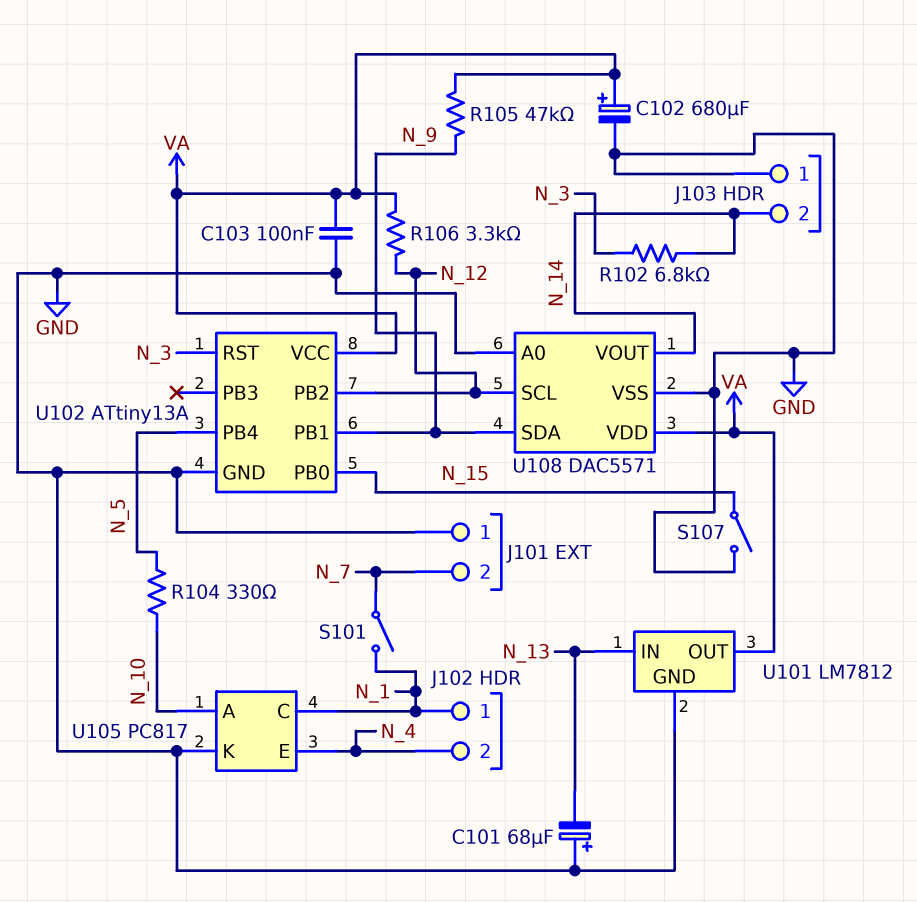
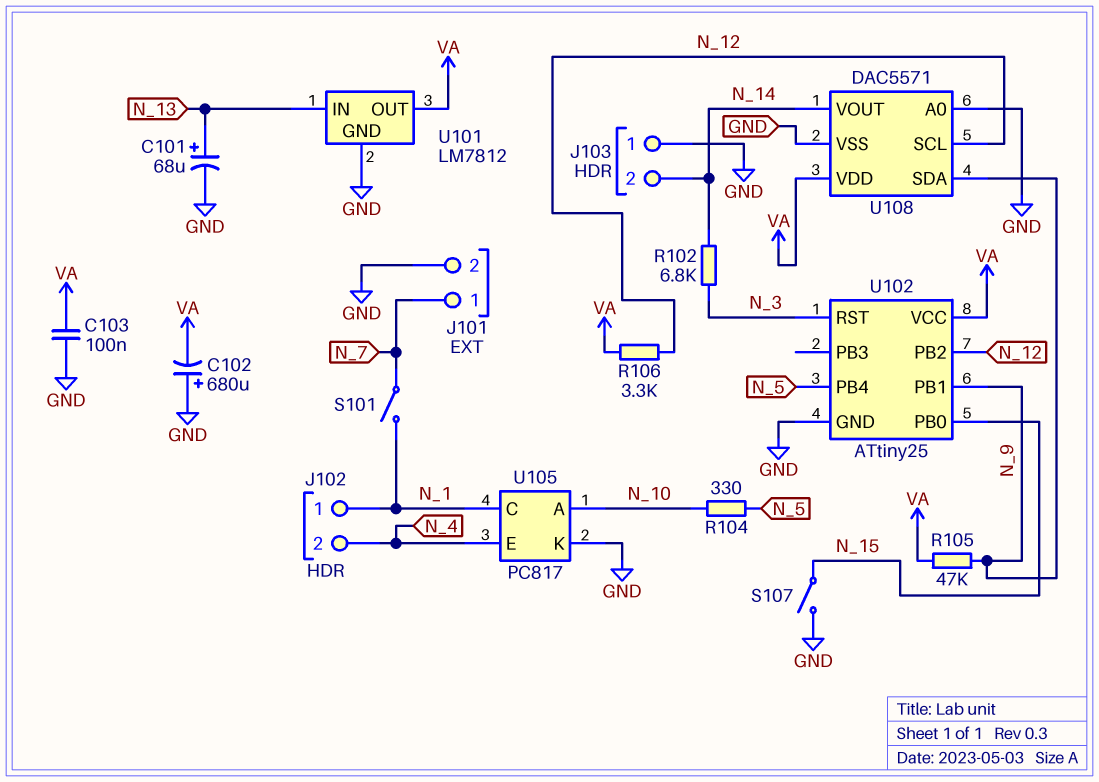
C101: 68uF (plus GND, minus N_13) -> 68uF (plus N_13, minus GND)
C102: 680uF (plus VA, minus GND) -> 680uF (plus GND, minus VA)
J101 pin 1: GND -> N_7
J101 pin 2: N_7 -> GND
U102: ATtiny13A -> ATtiny25

